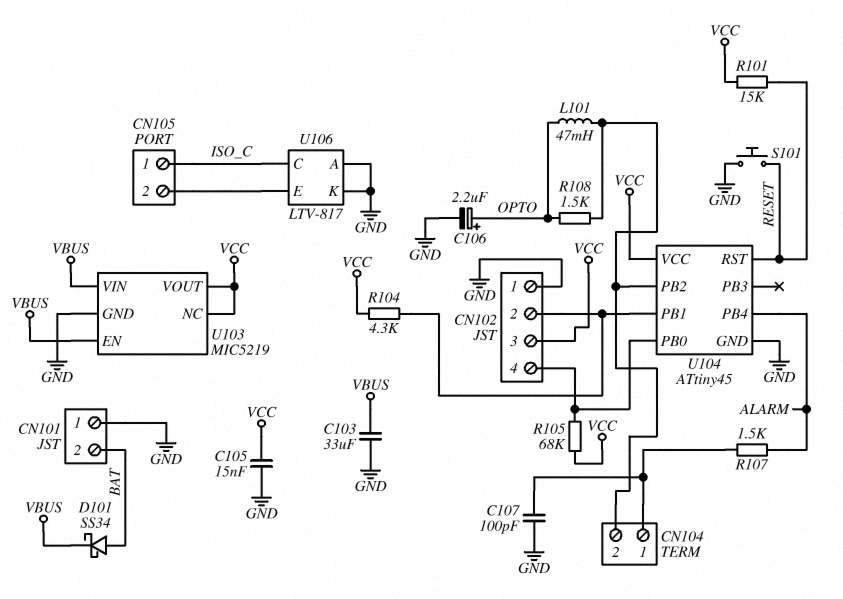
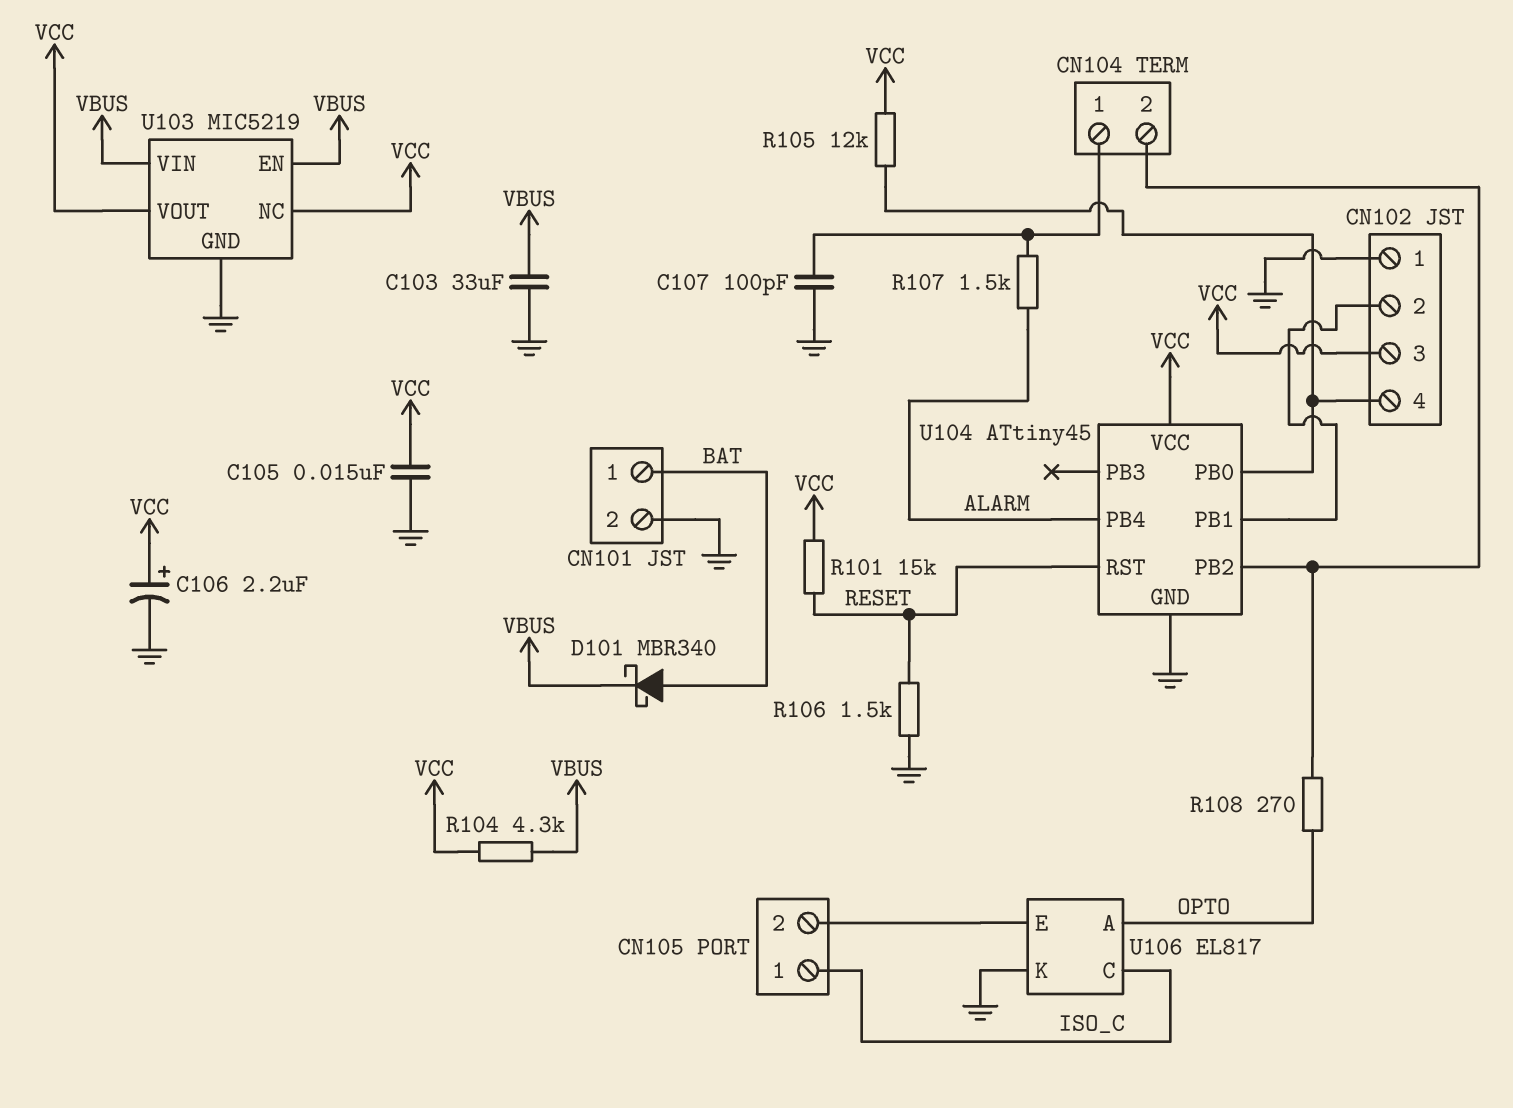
C106: 2.2uF (plus OPTO, minus GND) -> 2.2uF (plus VCC, minus GND)
CN101 pin 1: GND -> BAT
CN101 pin 2: BAT -> GND
D101: schottky SS34 (A BAT, K VBUS) -> schottky MBR340 (A BAT, K VBUS)
L101: 47mH (CN104/2, OPTO) -> none
R104: 4.3k (CN102/2, VCC) -> 4.3k (VBUS, VCC)
R105: 68k (CN102/4, VCC) -> 12k (CN102/4, VCC)
R106: none -> 1.5k (GND, RESET)
R108: 1.5k (CN104/2, OPTO) -> 270 (CN104/2, OPTO)
S101: button (GND, RESET) -> none
U106: LTV-817 -> EL817
U106 pin A: GND -> OPTO

